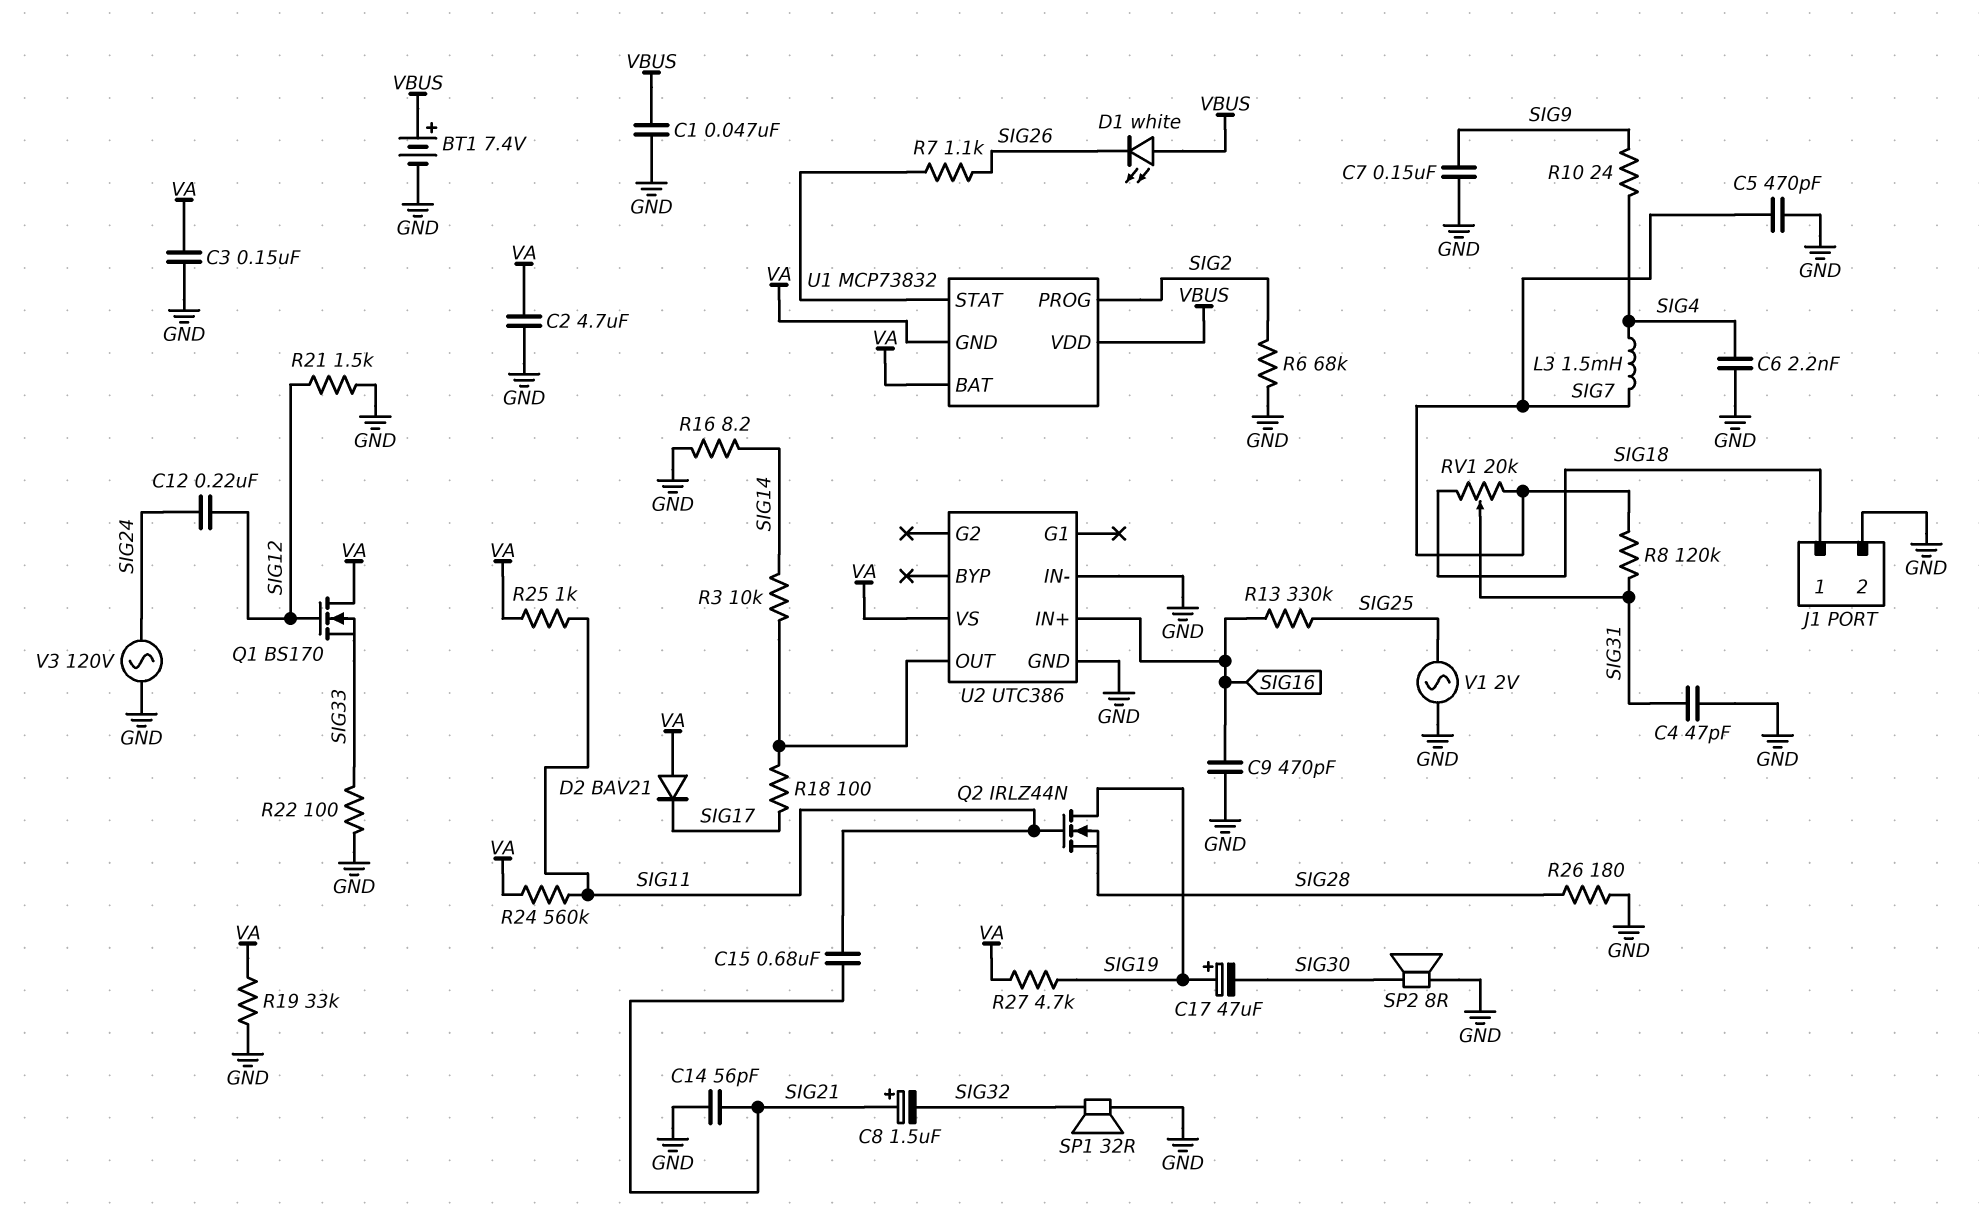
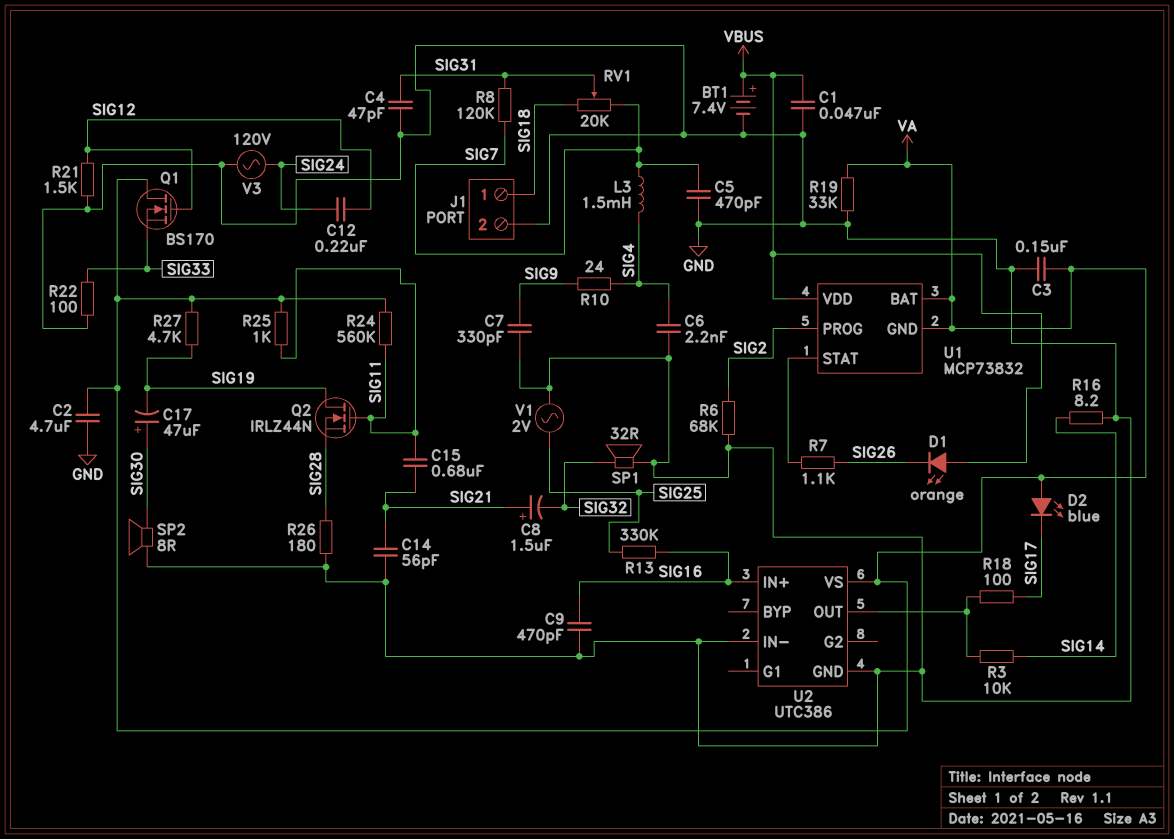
C7: 150nF (GND, SIG9) -> 330pF (GND, SIG9)
C17: 47uF (plus SIG19, minus SIG30) -> 47uF (plus SIG30, minus SIG19)
D1: LED white (A VBUS, K SIG26) -> LED orange (A VBUS, K SIG26)
D2: diode BAV21 (A VA, K SIG17) -> LED blue (A VA, K SIG17)

